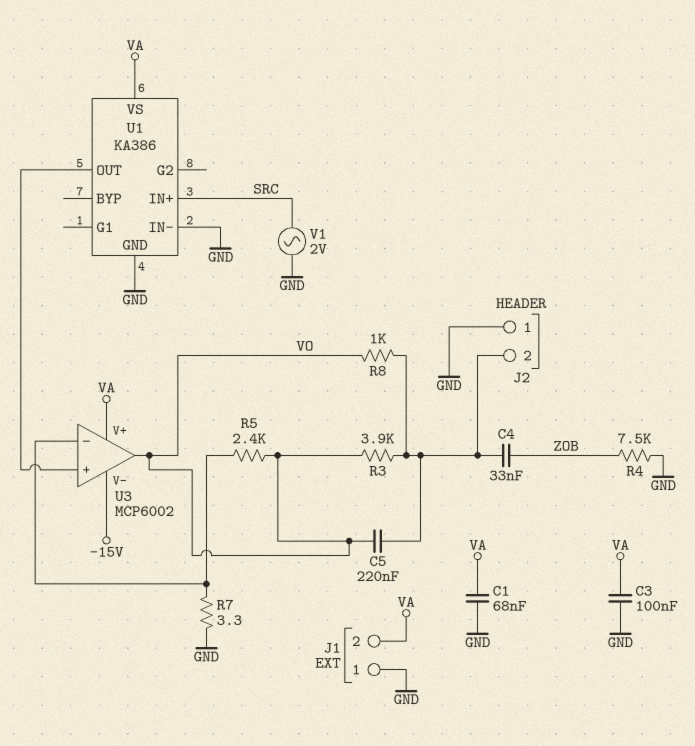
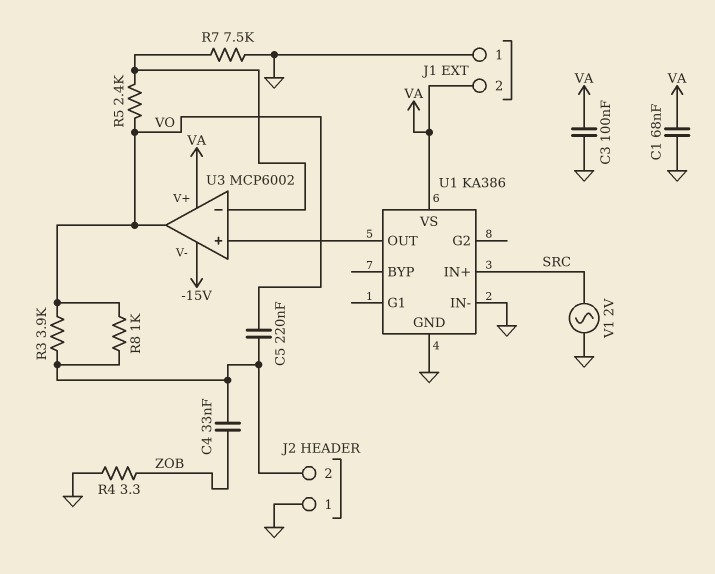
R4: 7.5k (GND, ZOB) -> 3.3 (GND, ZOB)
R7: 3.3 (GND, U3/in-) -> 7.5k (GND, U3/in-)

